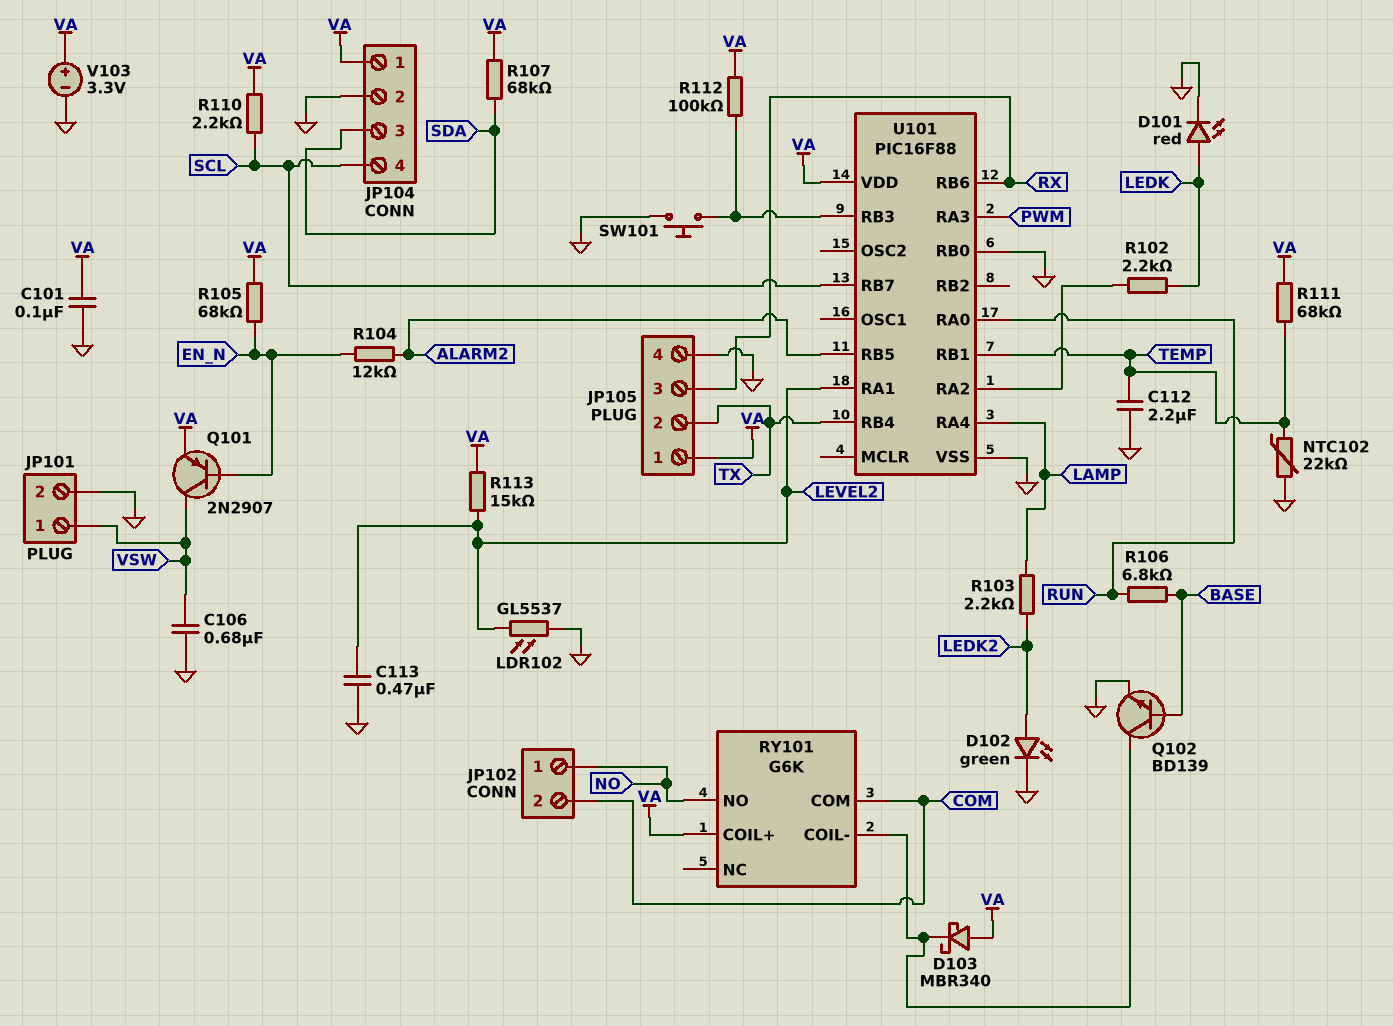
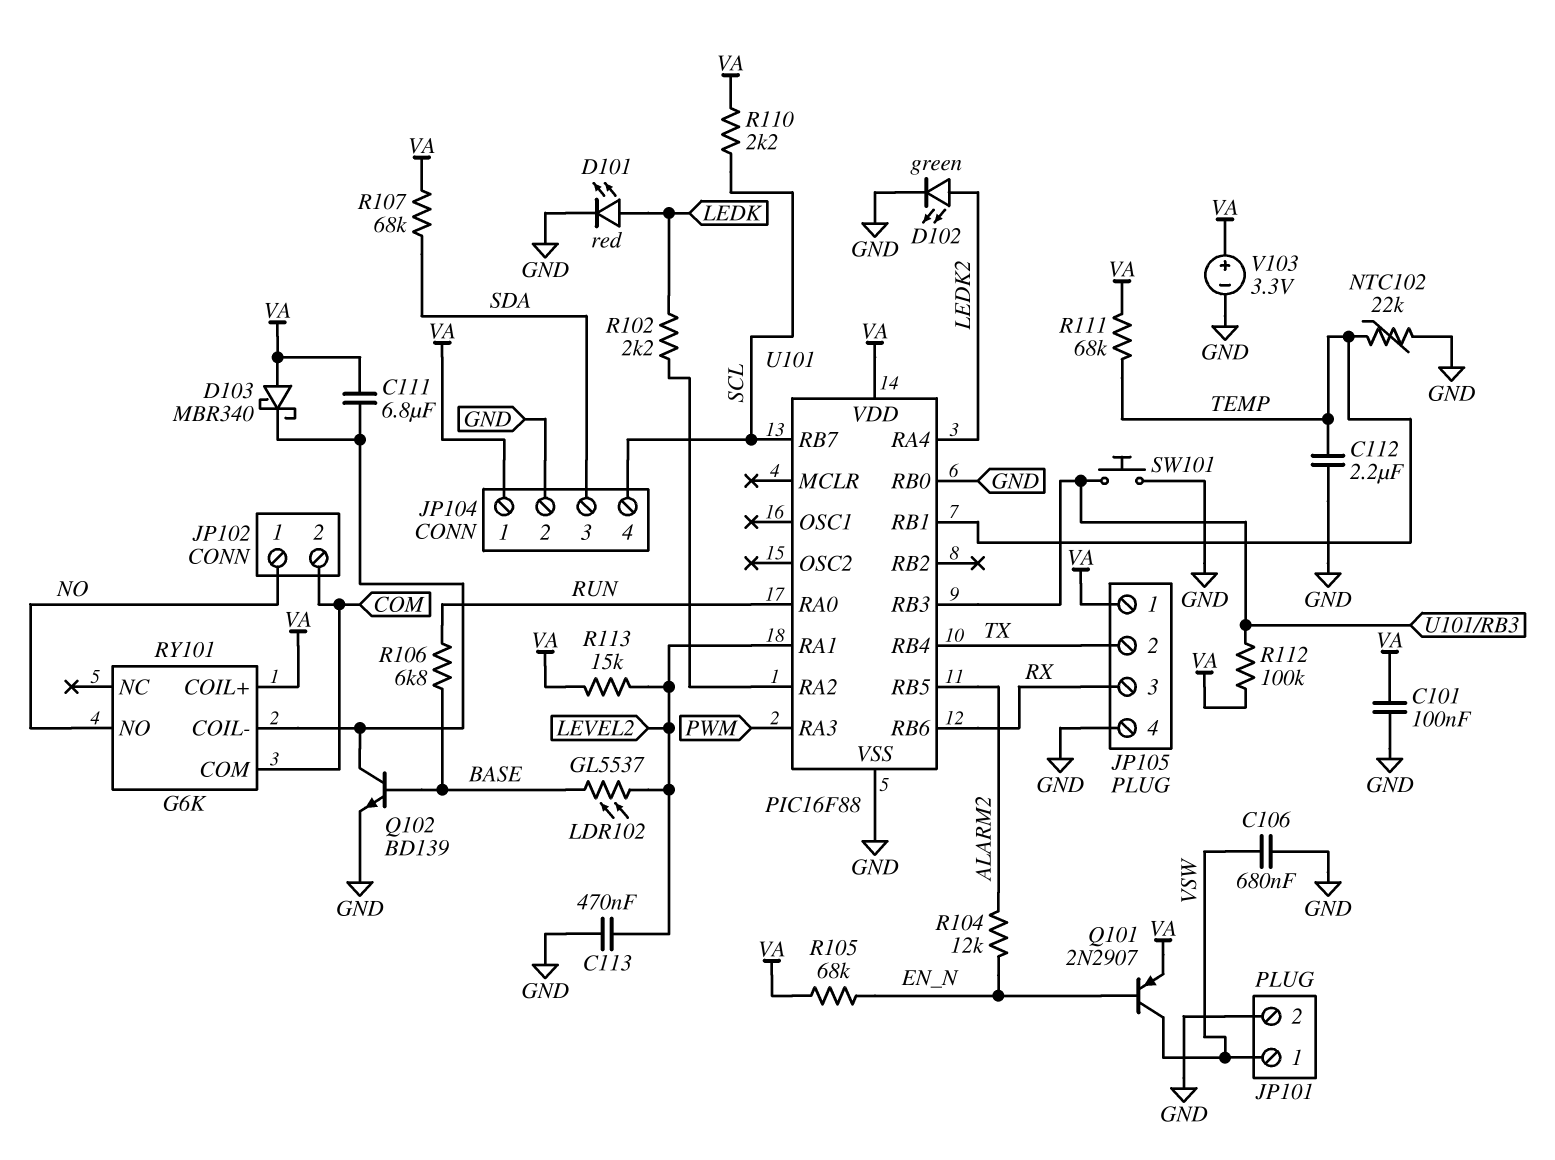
C111: none -> 6.8uF (RY101/COIL-, VA)
LDR102: GL5537 (GND, LEVEL2) -> GL5537 (BASE, LEVEL2)
R103: 2.2k (LAMP, LEDK2) -> none
U101 pin RA4: LAMP -> LEDK2

